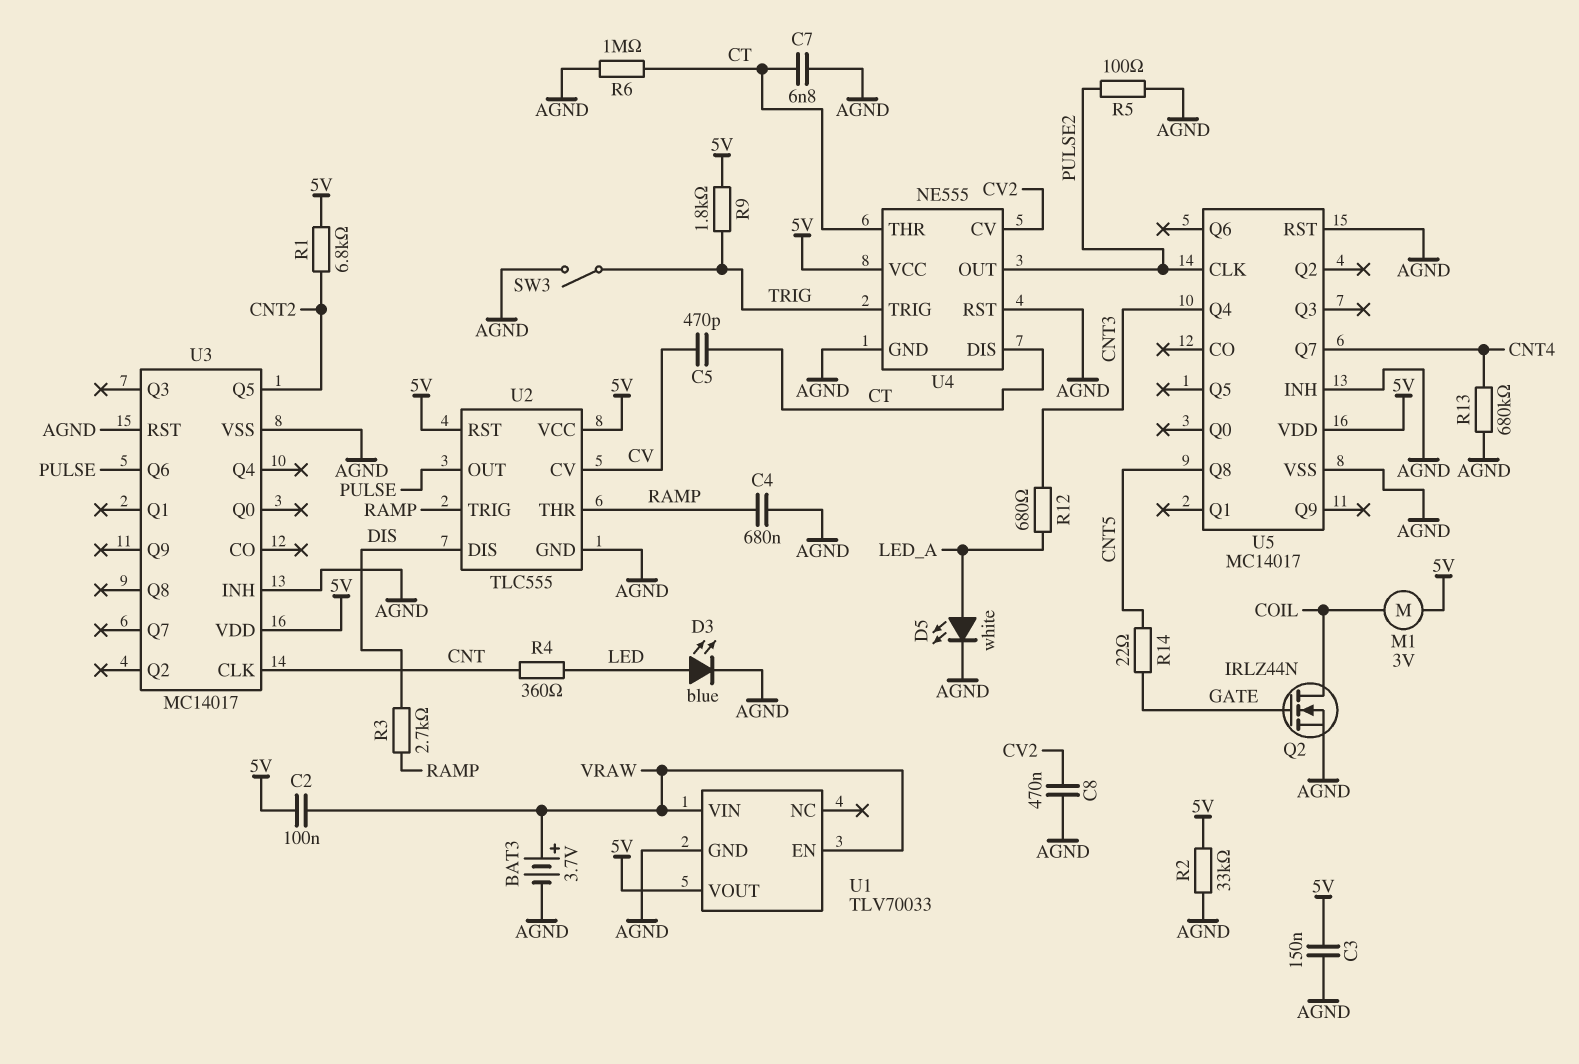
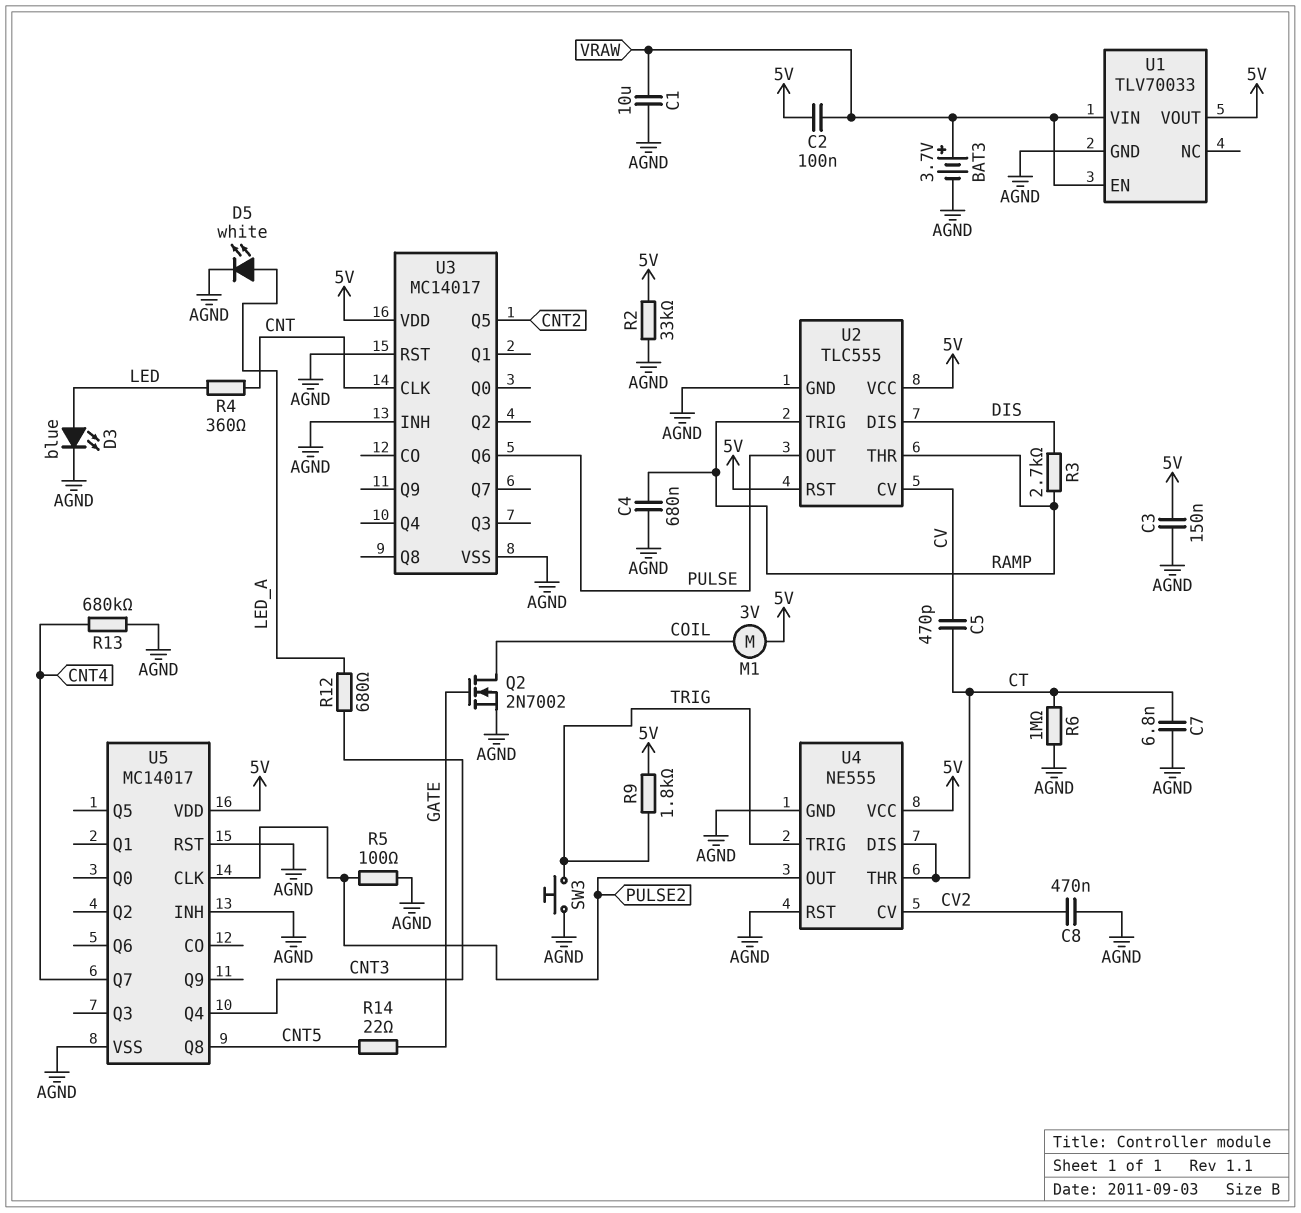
C1: none -> 10uF (AGND, VRAW)
Q2: NMOS IRLZ44N (G GATE, D COIL, S AGND) -> NMOS 2N7002 (G GATE, D COIL, S AGND)
R1: 6.8k (5V, CNT2) -> none
SW3: switch (AGND, TRIG) -> button (AGND, TRIG)

